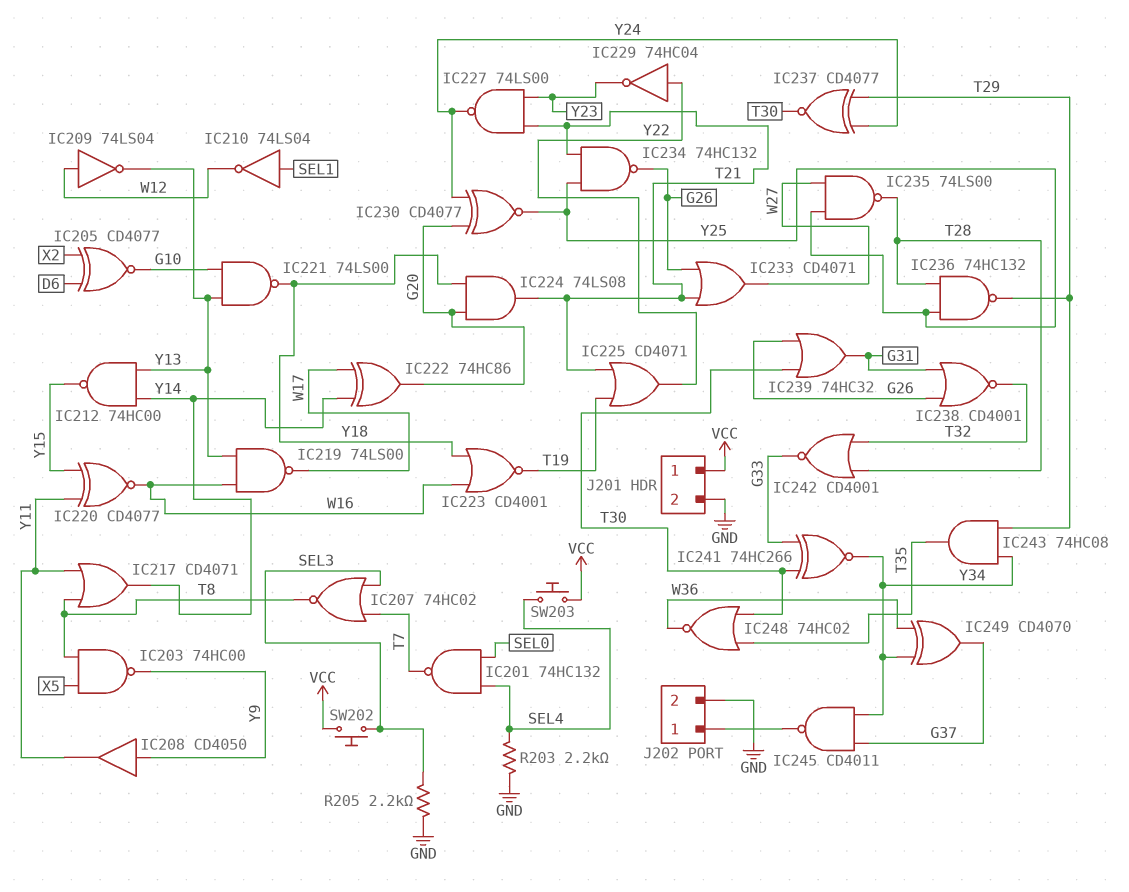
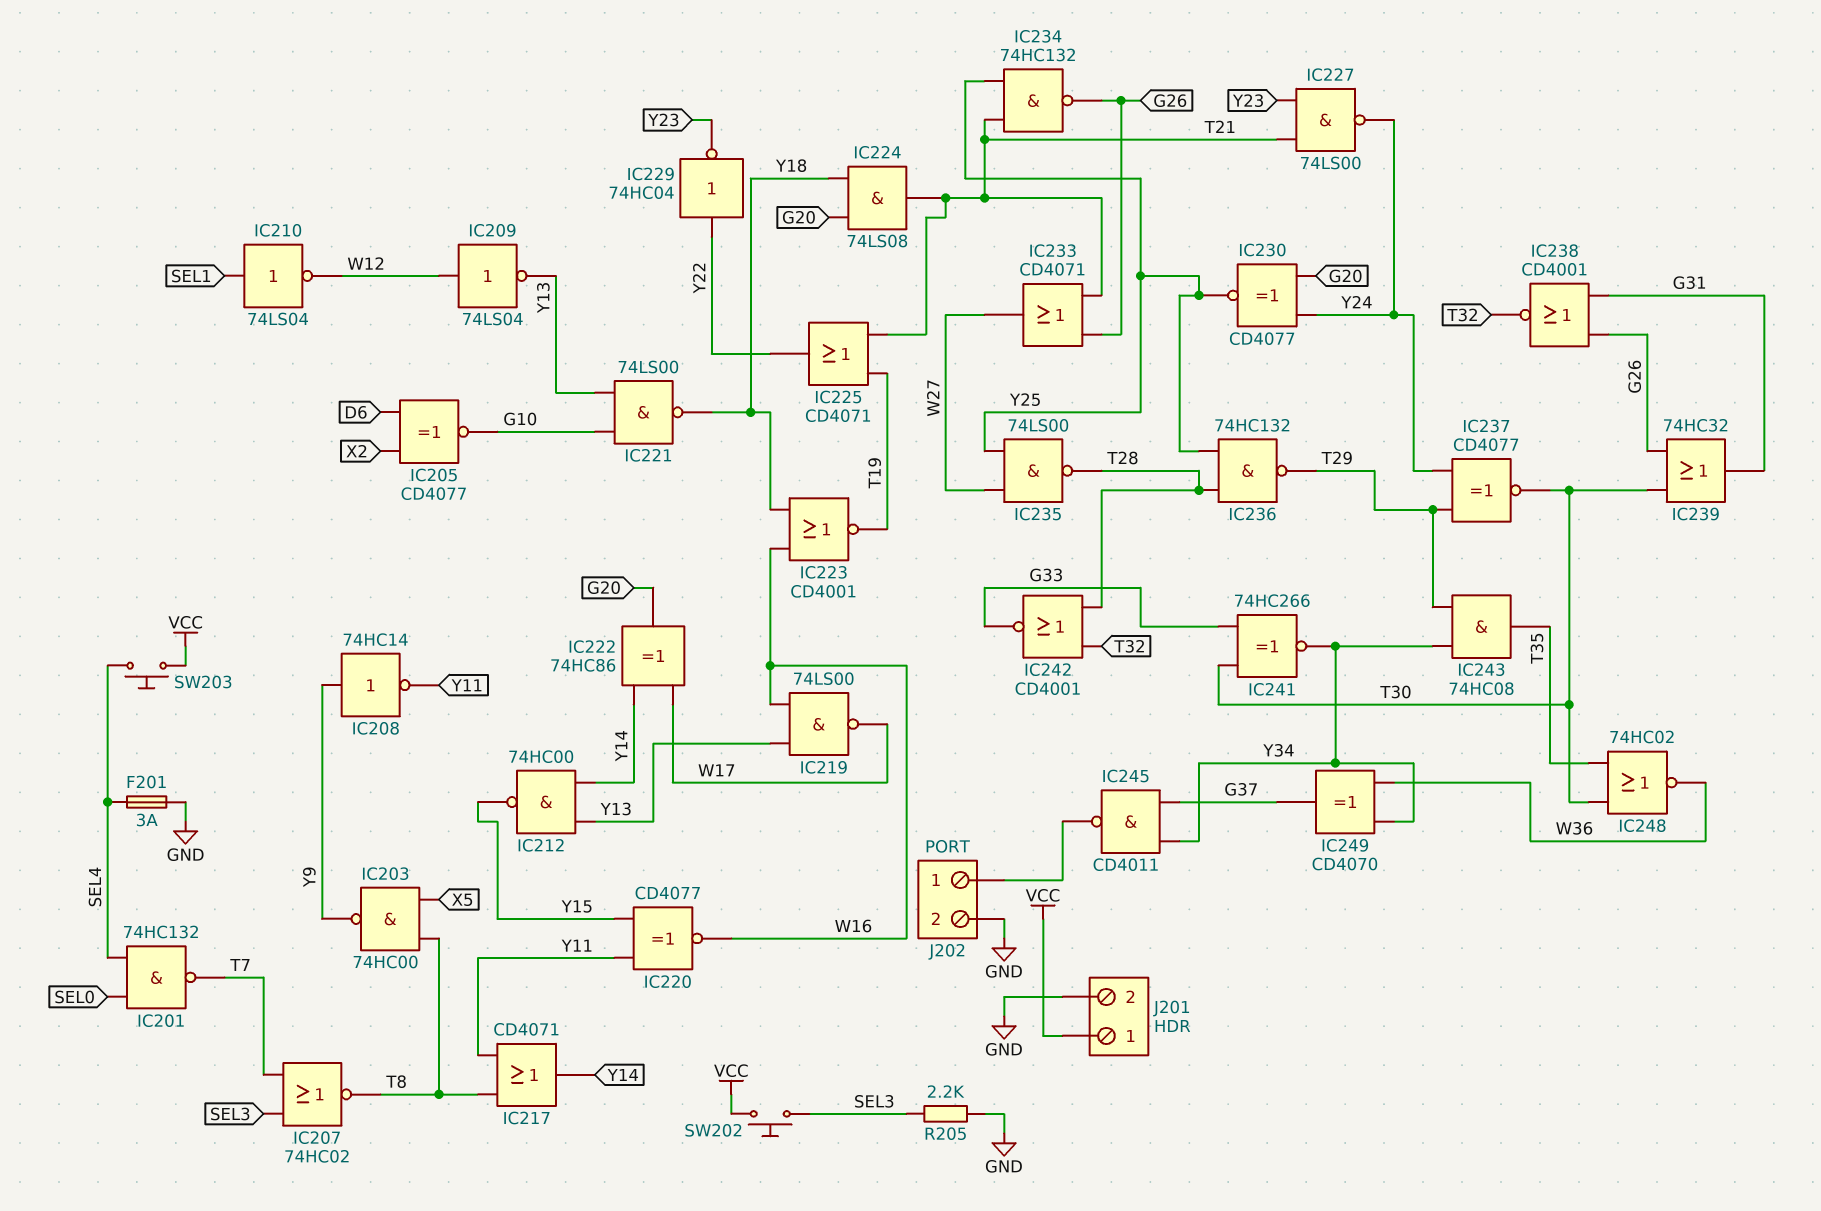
F201: none -> 3A (GND, SEL4)
IC208: buffer CD4050 (in Y9, out Y11) -> NOT 74HC14 (in Y9, out Y11)
R203: 2.2k (GND, SEL4) -> none

